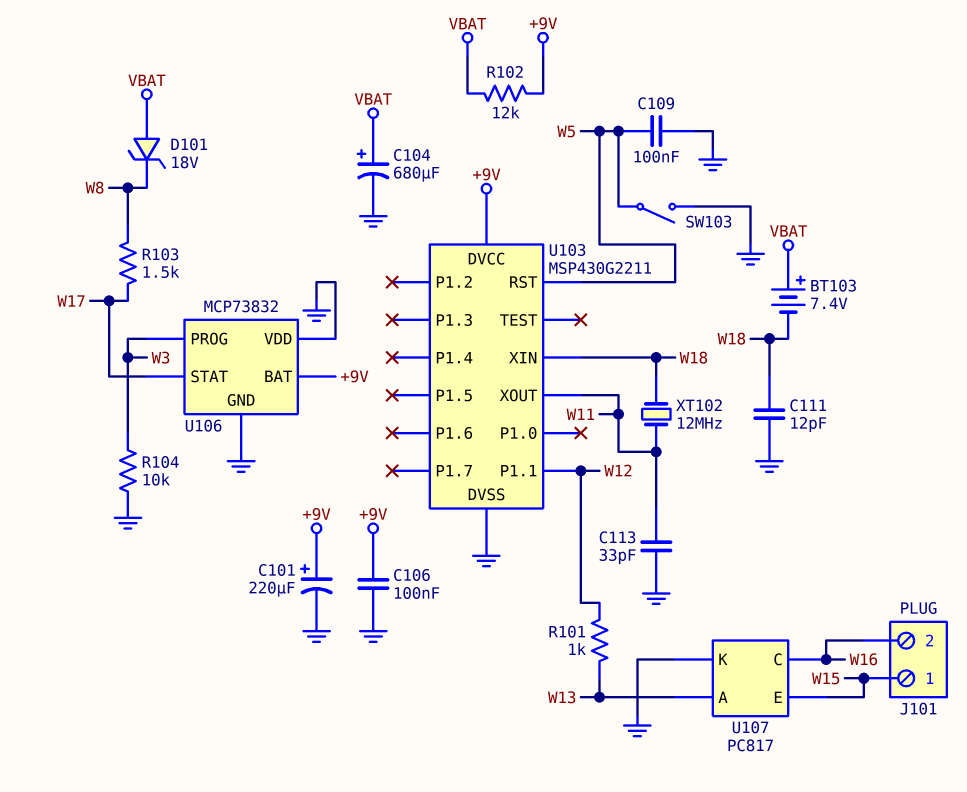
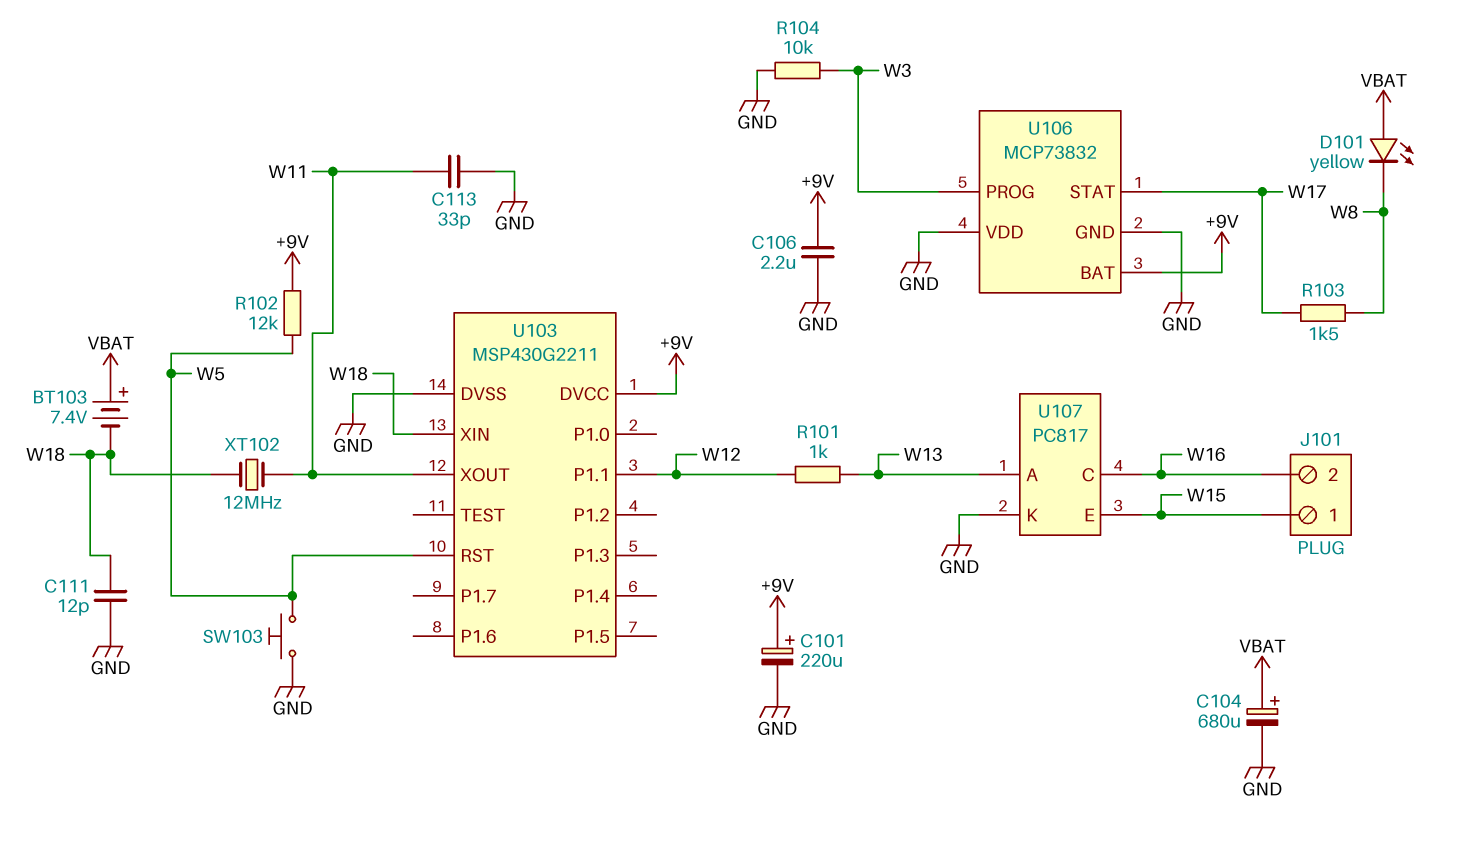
C106: 100nF (+9V, GND) -> 2.2uF (+9V, GND)
C109: 100nF (GND, W5) -> none
D101: zener 18V (A VBAT, K W8) -> LED yellow (A VBAT, K W8)
R102: 12k (+9V, VBAT) -> 12k (+9V, W5)
SW103: switch (GND, W5) -> button (GND, W5)

